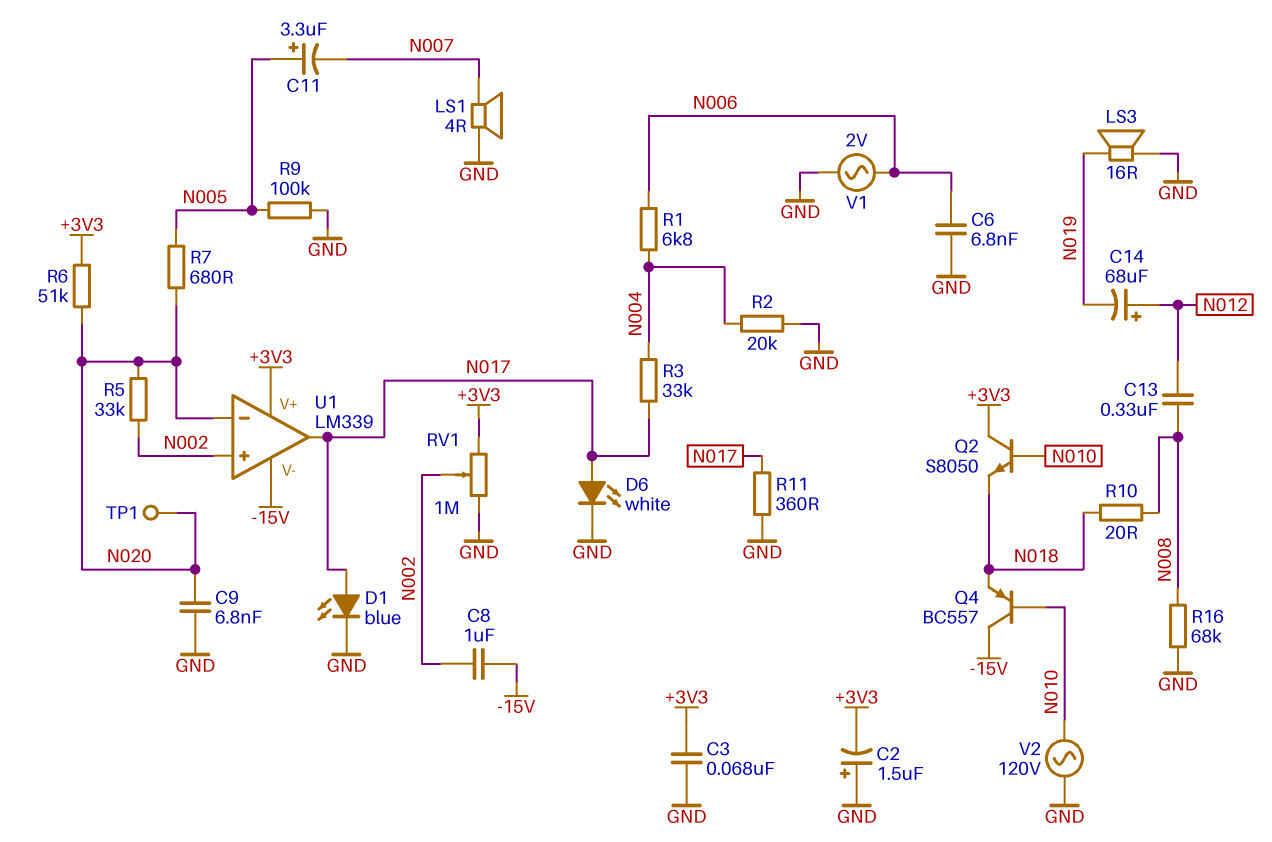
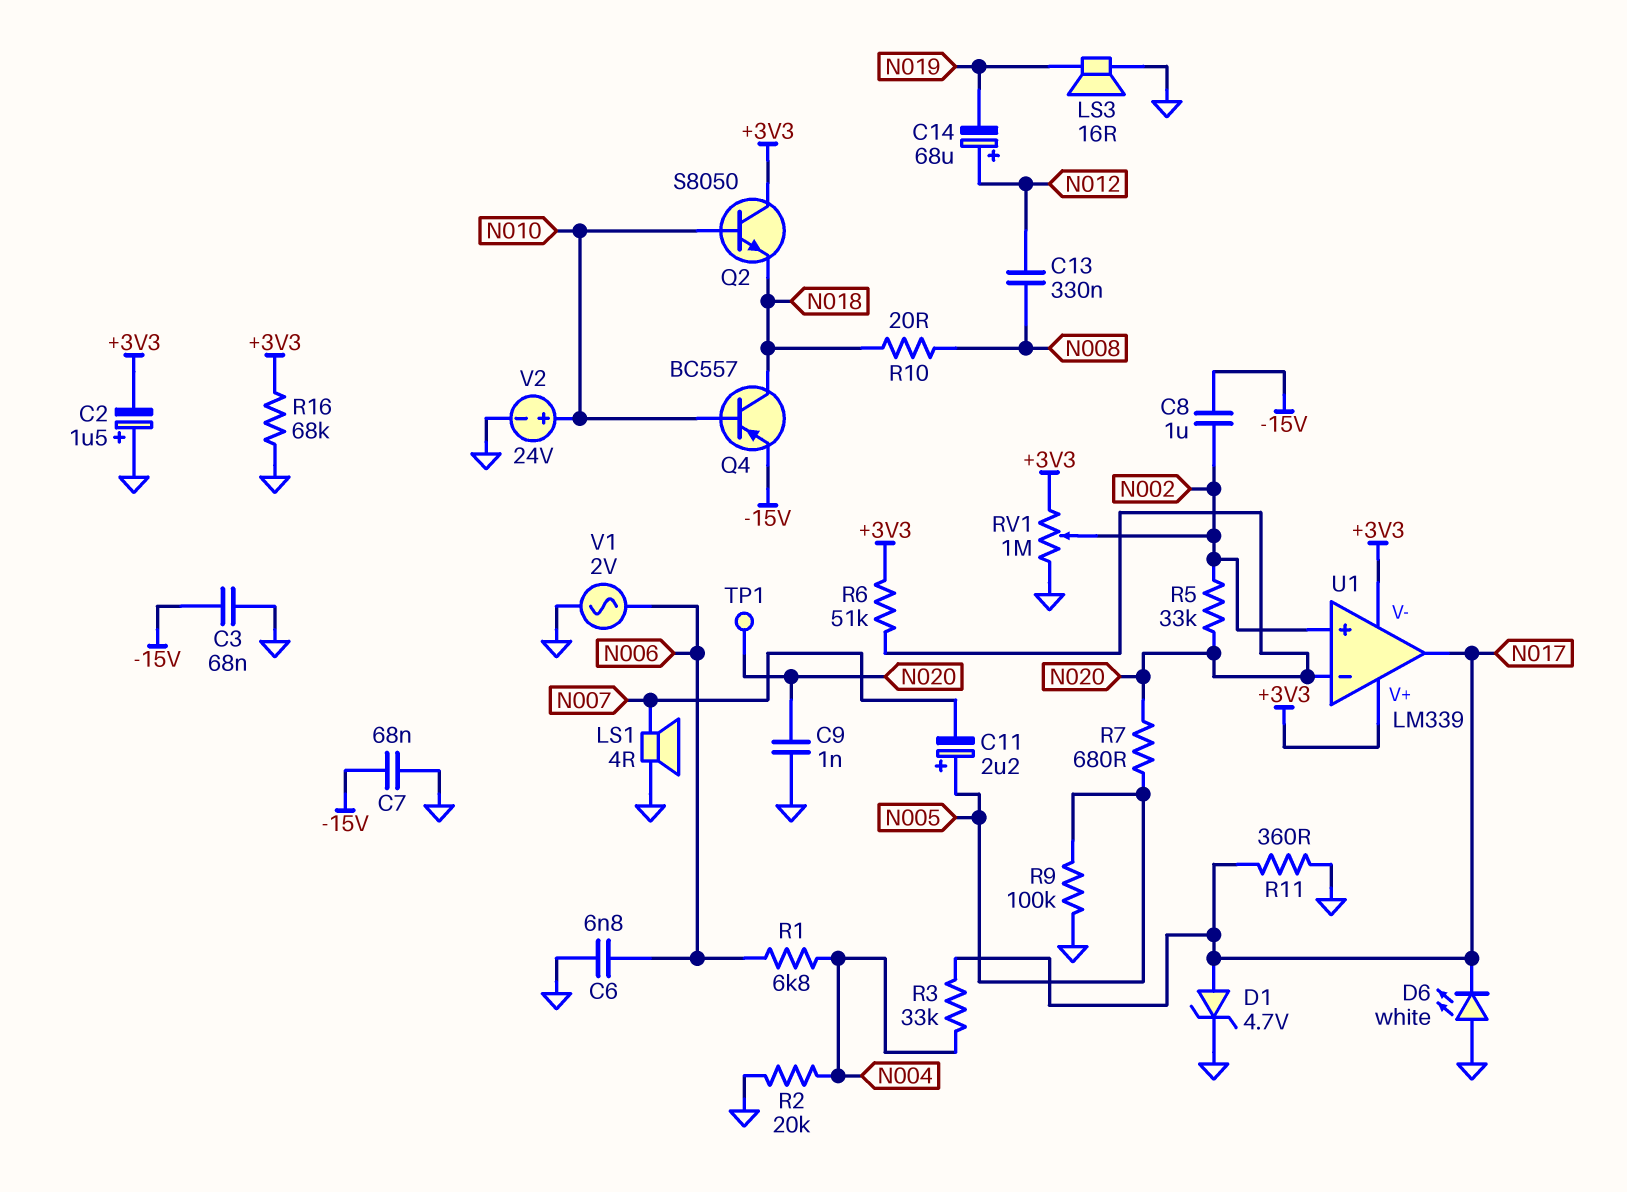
C3: 68nF (+3V3, GND) -> 68nF (-15V, GND)
C7: none -> 68nF (-15V, GND)
C9: 6.8nF (GND, N020) -> 1nF (GND, N020)
C11: 3.3uF (plus N005, minus N007) -> 2.2uF (plus N005, minus N007)
D1: LED blue (A N017, K GND) -> zener 4.7V (A N017, K GND)
D6: LED white (A N017, K GND) -> LED white (A GND, K N017)
Q4: PNP BC557 (B N010, C -15V, E N018) -> PNP BC557 (B N010, C N018, E -15V)
R16: 68k (GND, N008) -> 68k (+3V3, GND)
U1 pin V-: -15V -> +3V3
V2: AC 120V (GND, N010) -> 24V (plus N010, minus GND)

